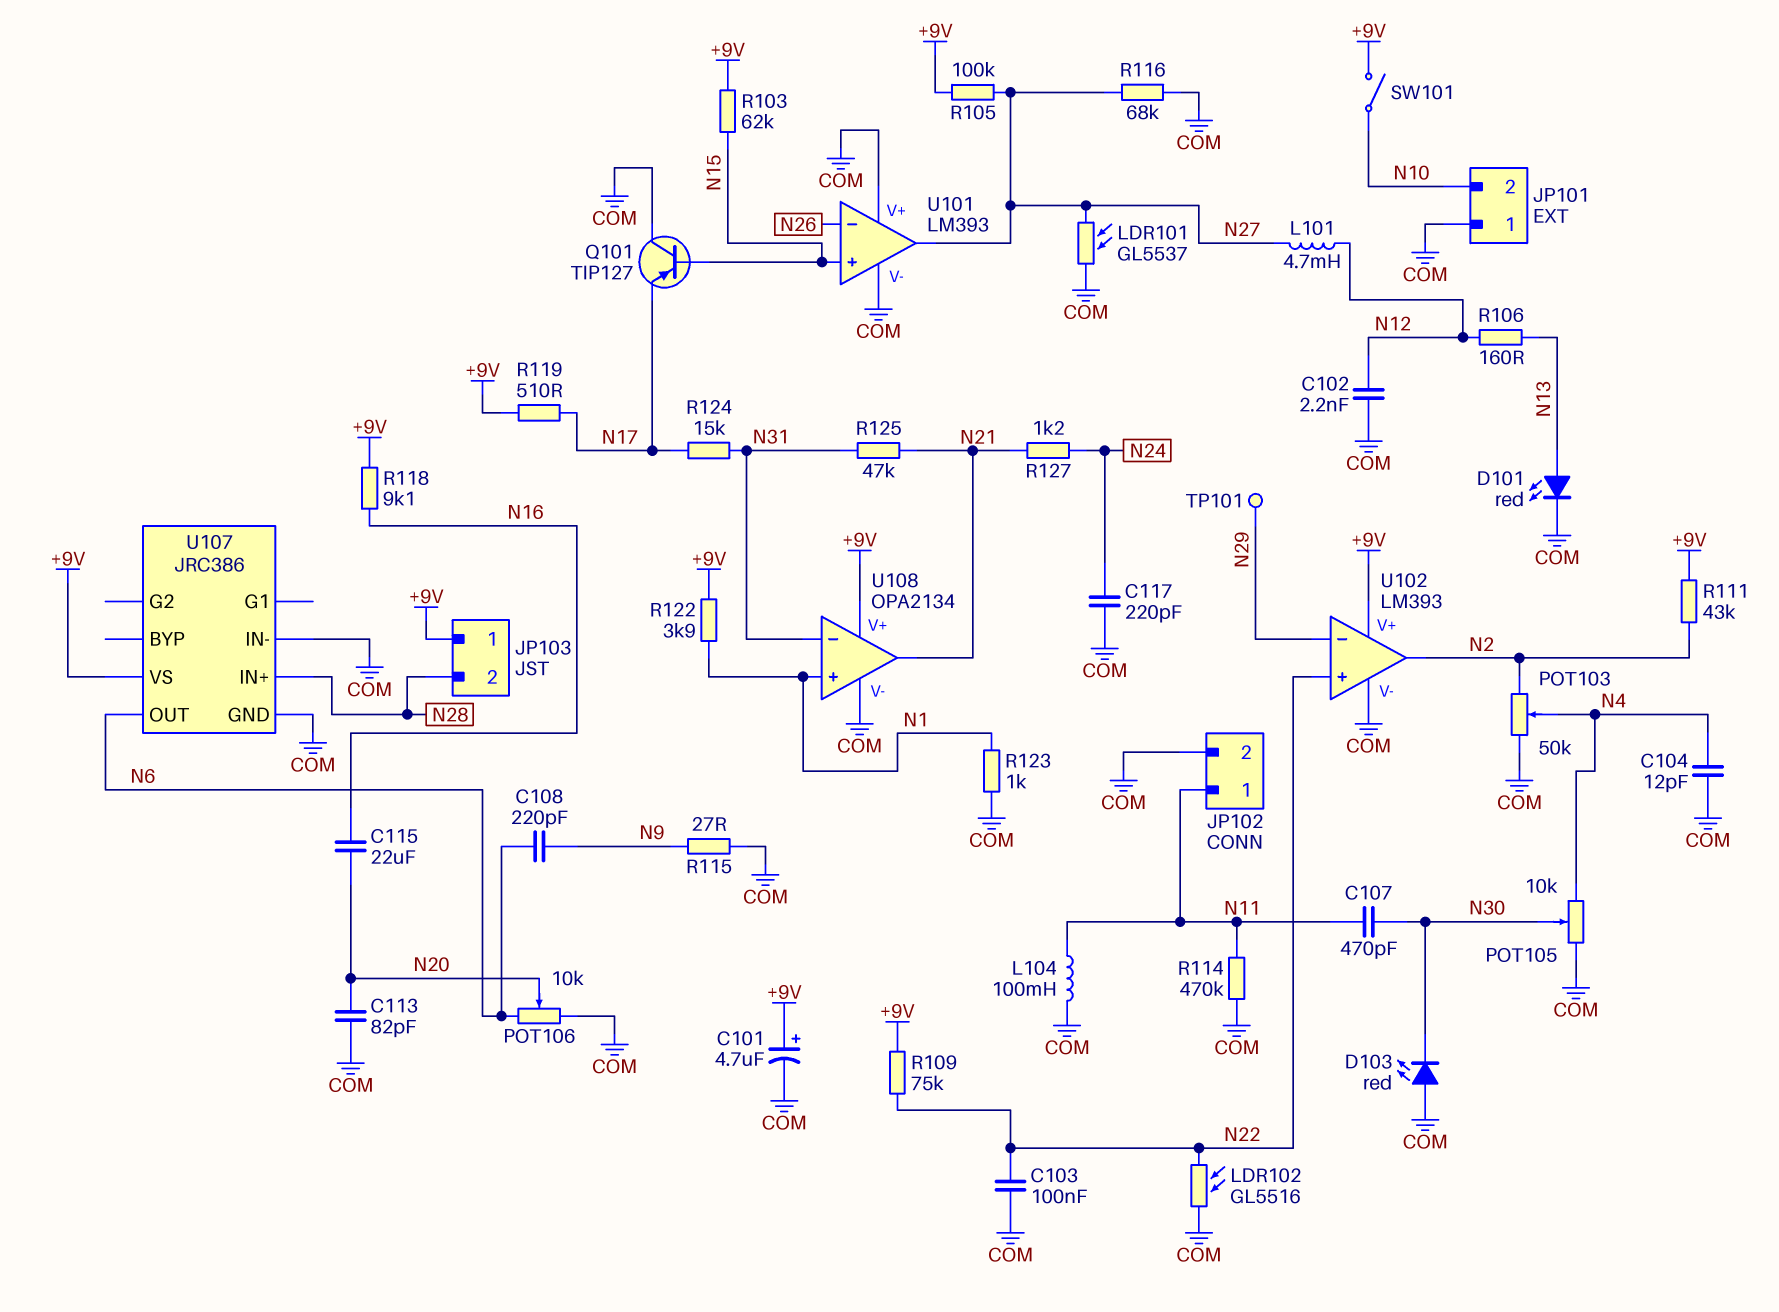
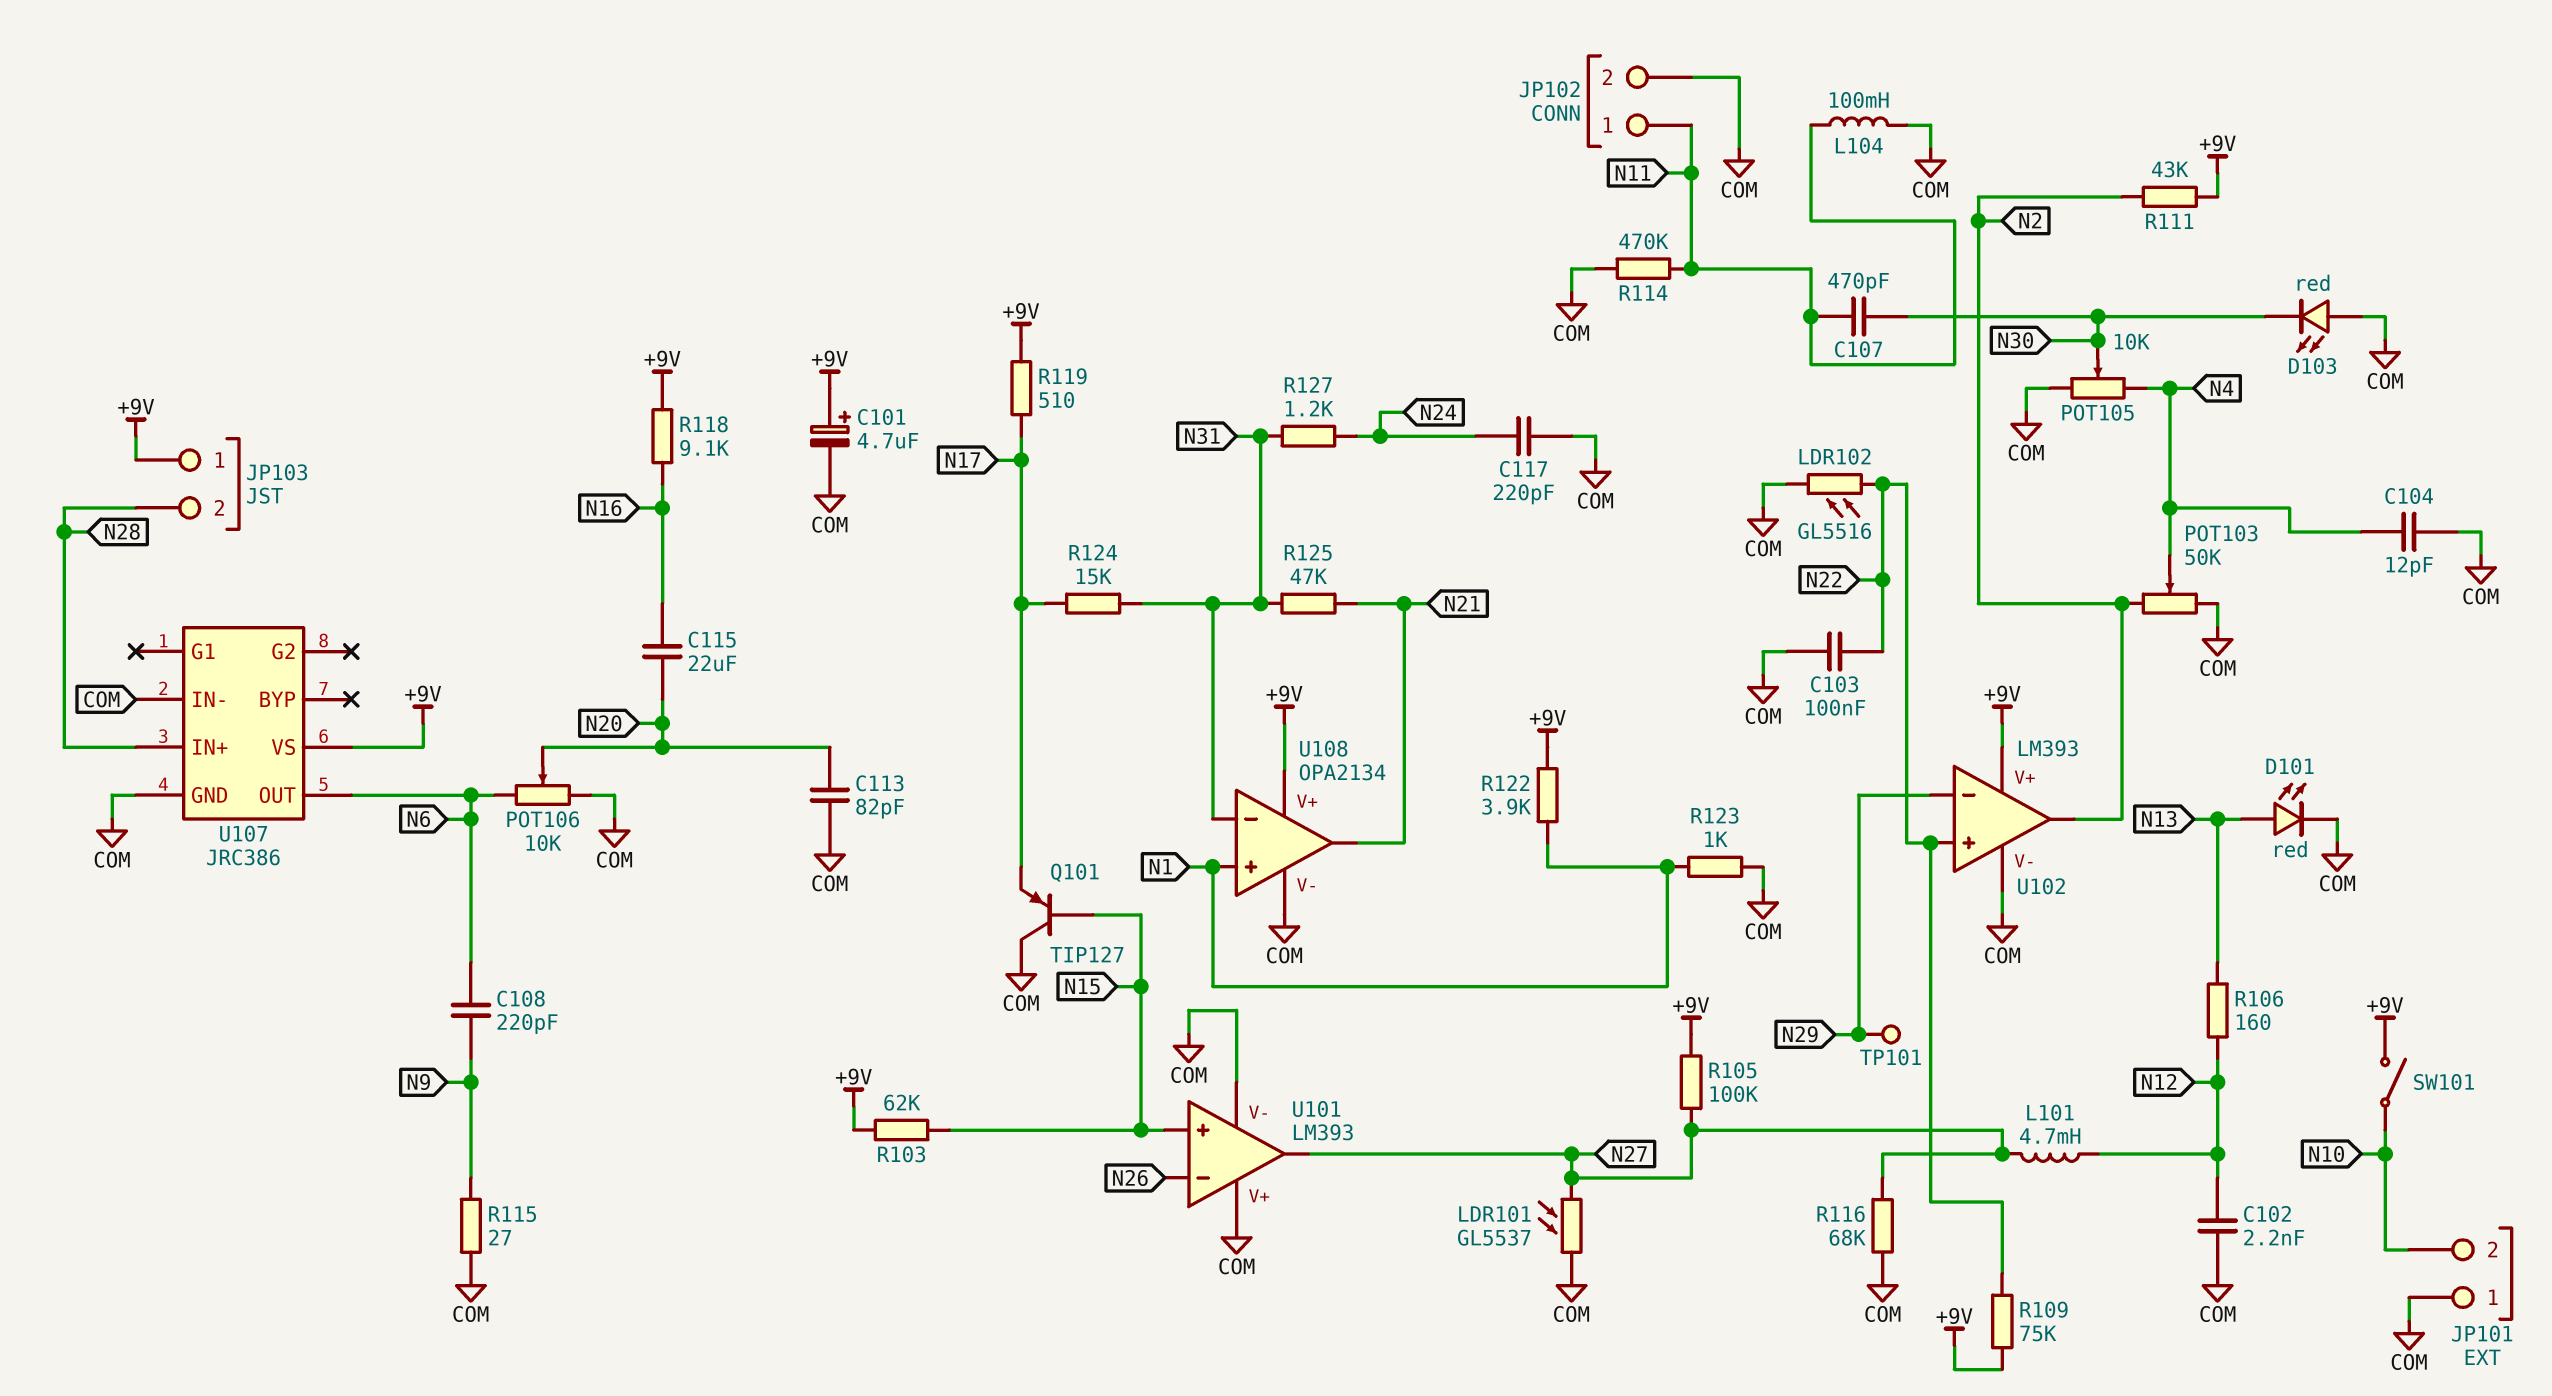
R127: 1.2k (N21, N24) -> 1.2k (N24, N31)

